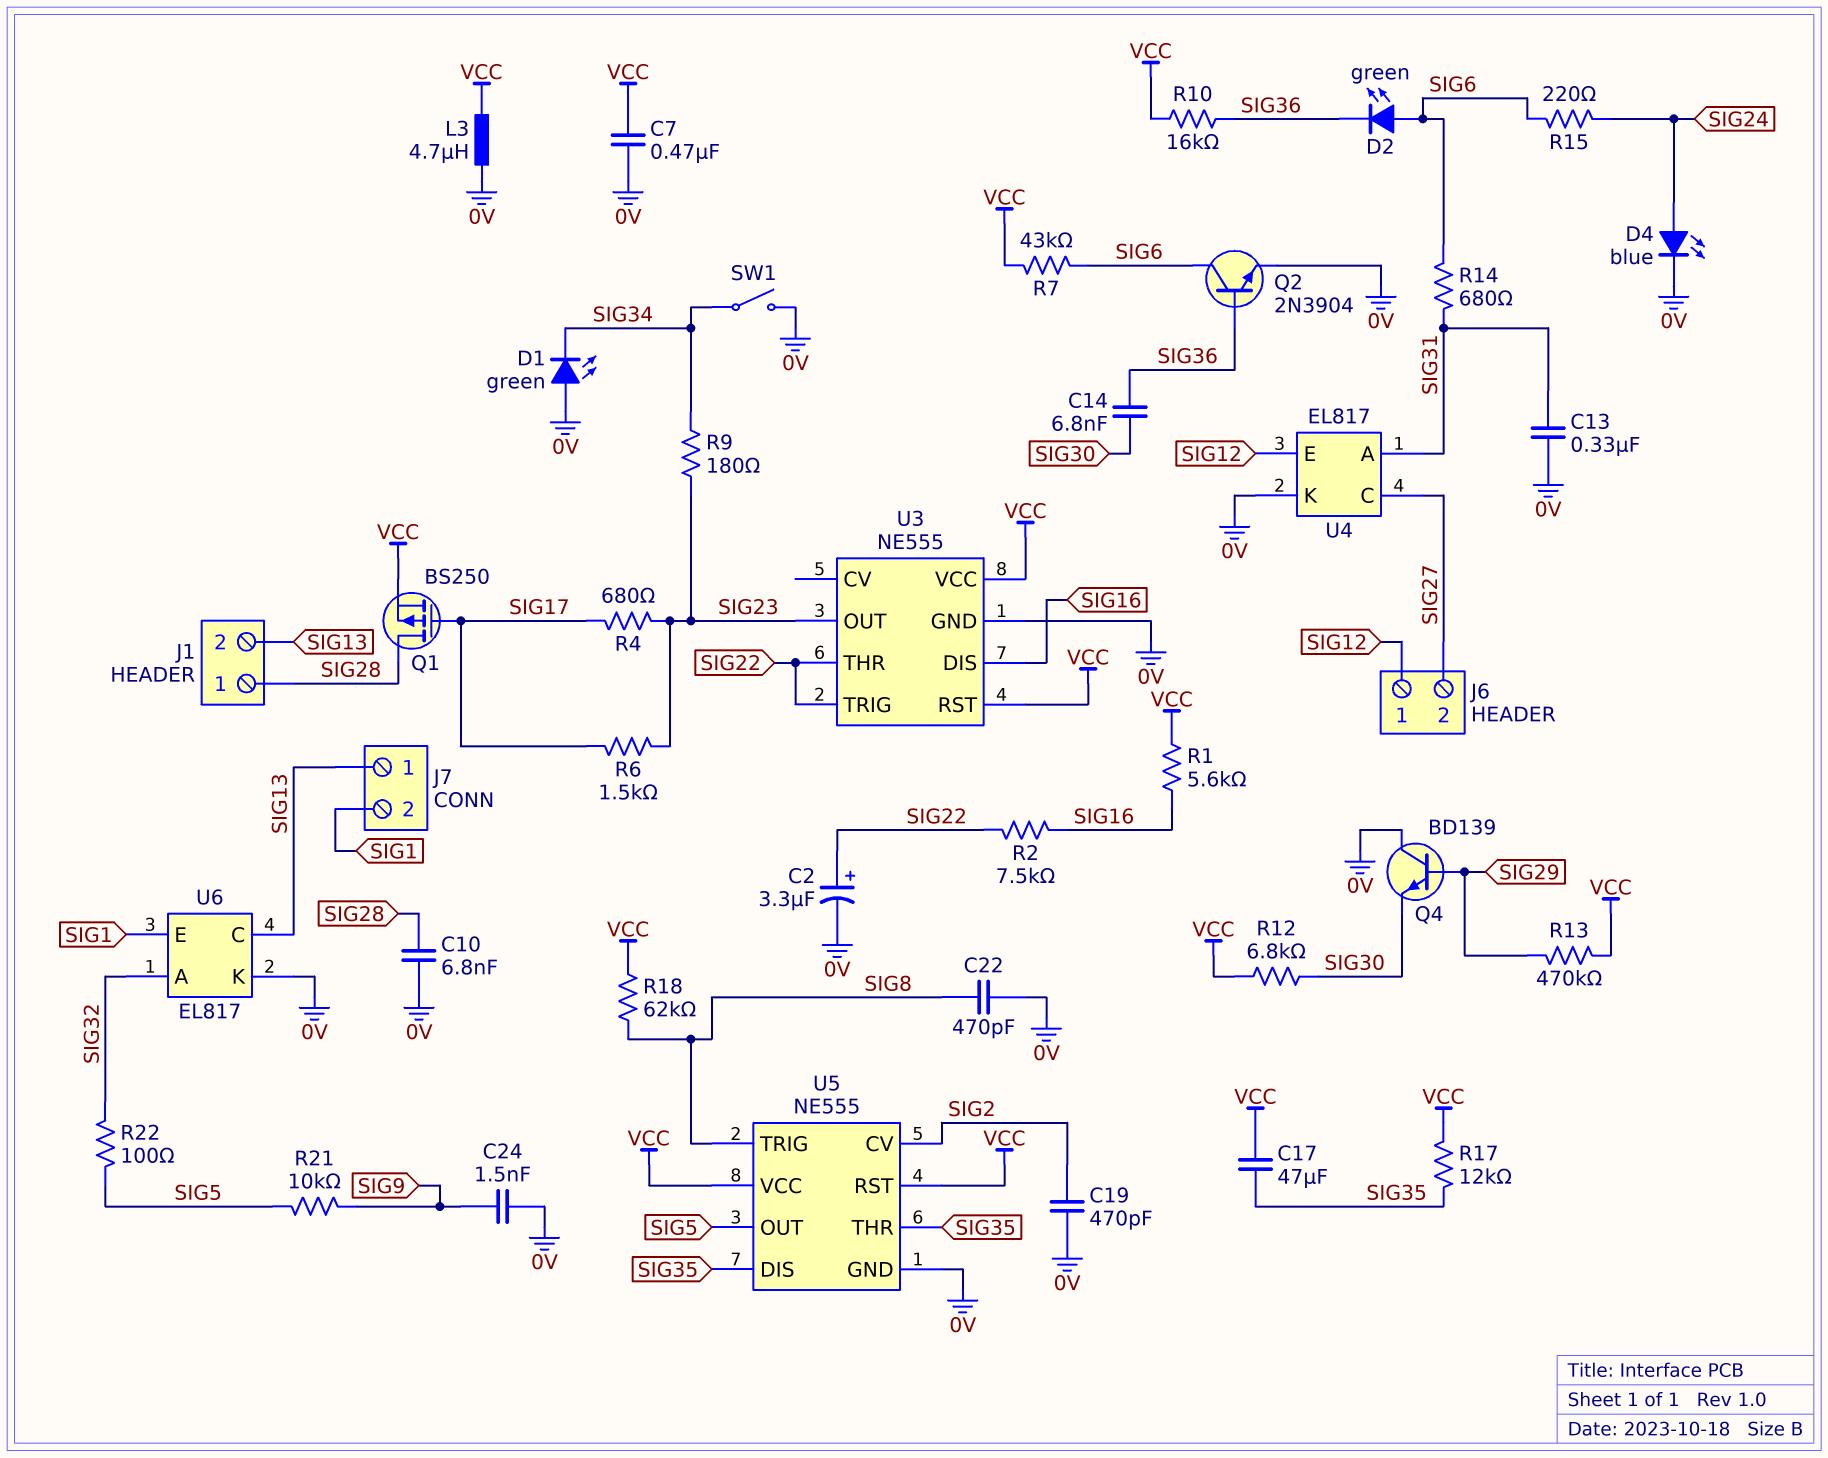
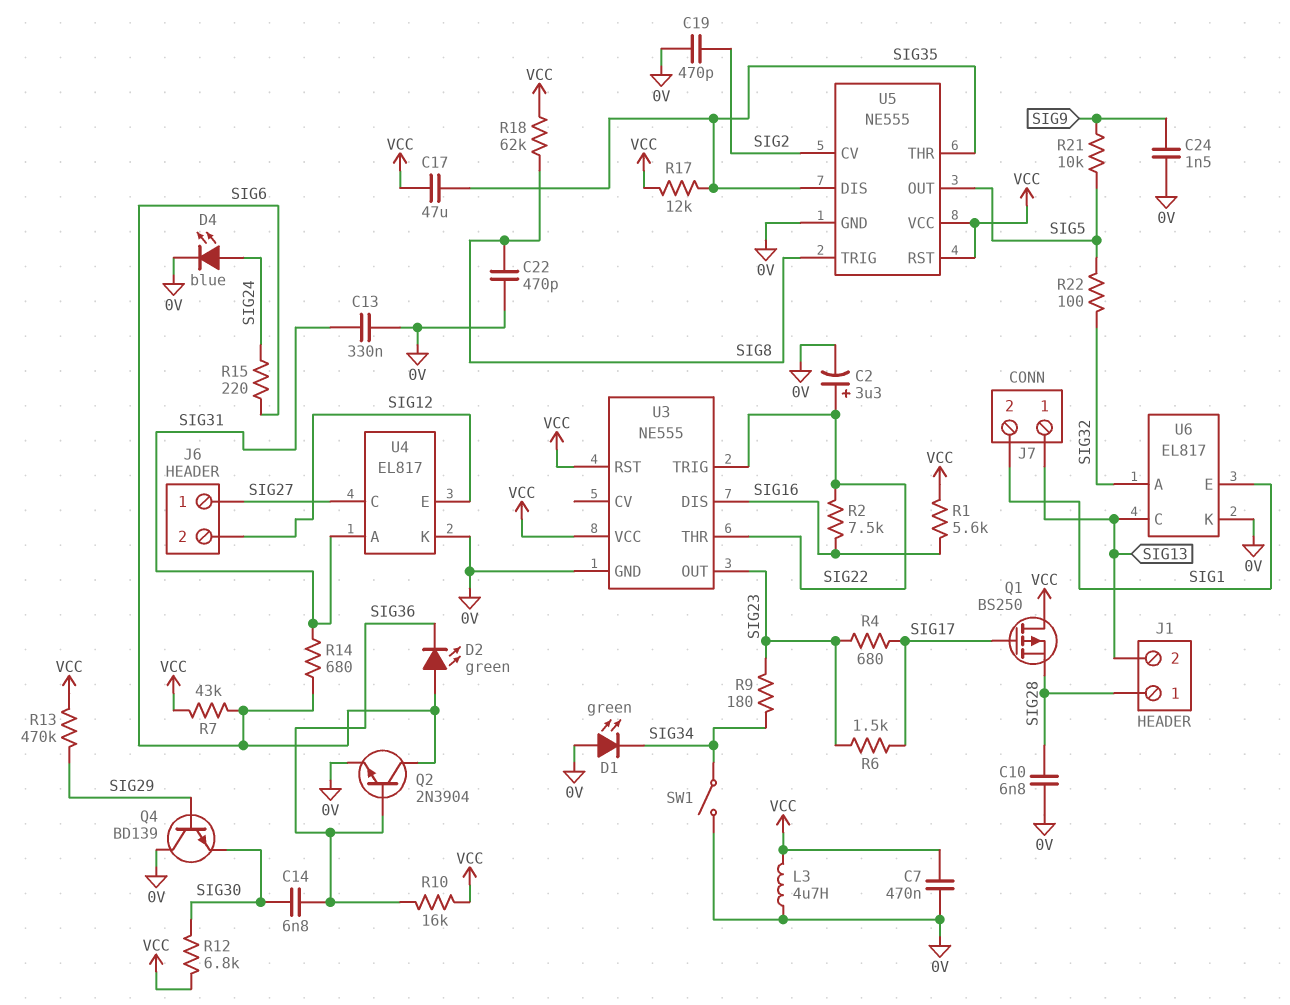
J6 pin 1: SIG12 -> SIG27
J6 pin 2: SIG27 -> SIG12
Q1: PMOS BS250 (G SIG17, D SIG28, S VCC) -> PMOS BS250 (G SIG17, D VCC, S SIG28)

